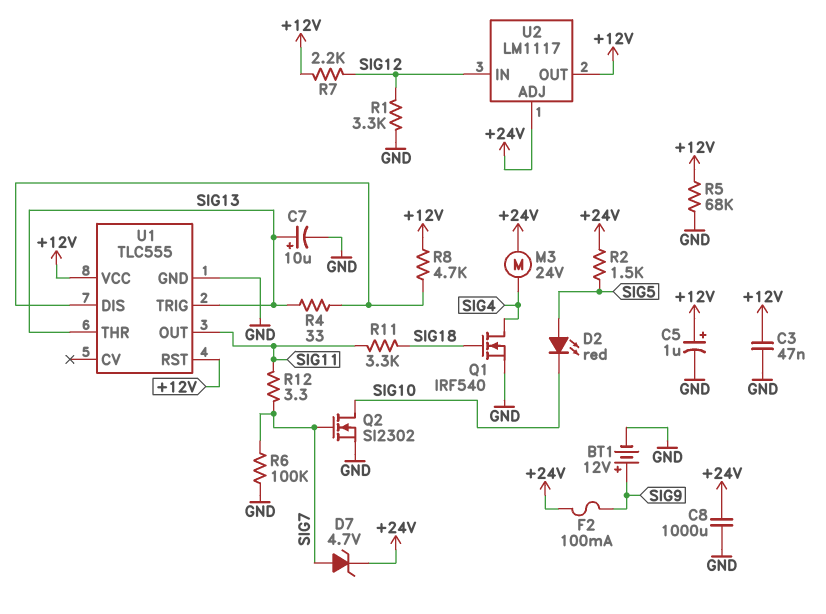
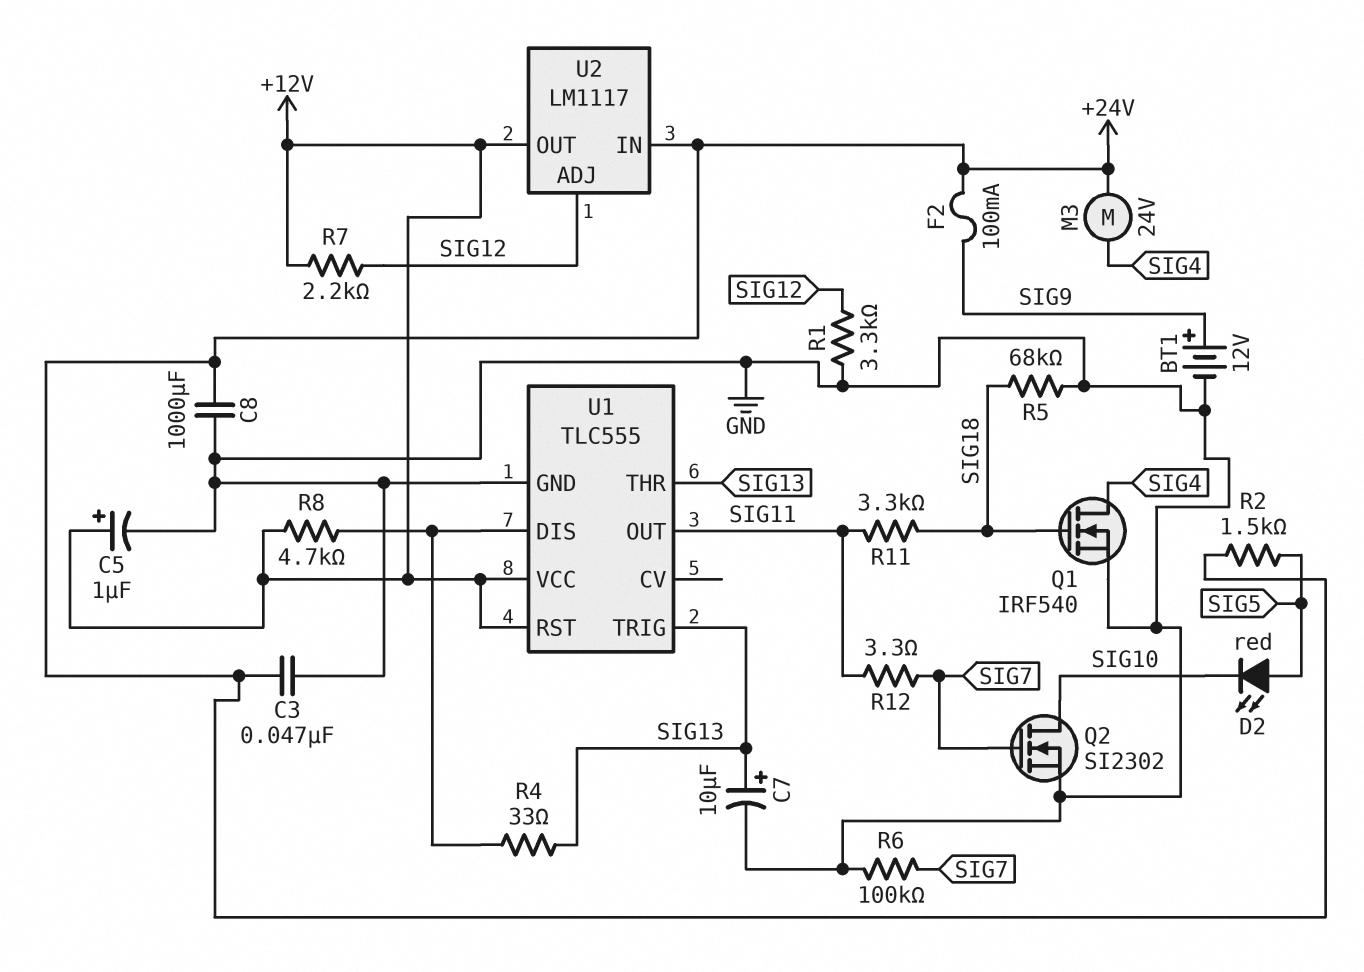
C3: 47nF (+12V, GND) -> 47nF (+24V, GND)
D7: zener 4.7V (A SIG7, K +24V) -> none
R5: 68k (+12V, GND) -> 68k (GND, SIG18)
U2 pin ADJ: +24V -> SIG12
U2 pin IN: SIG12 -> +24V

